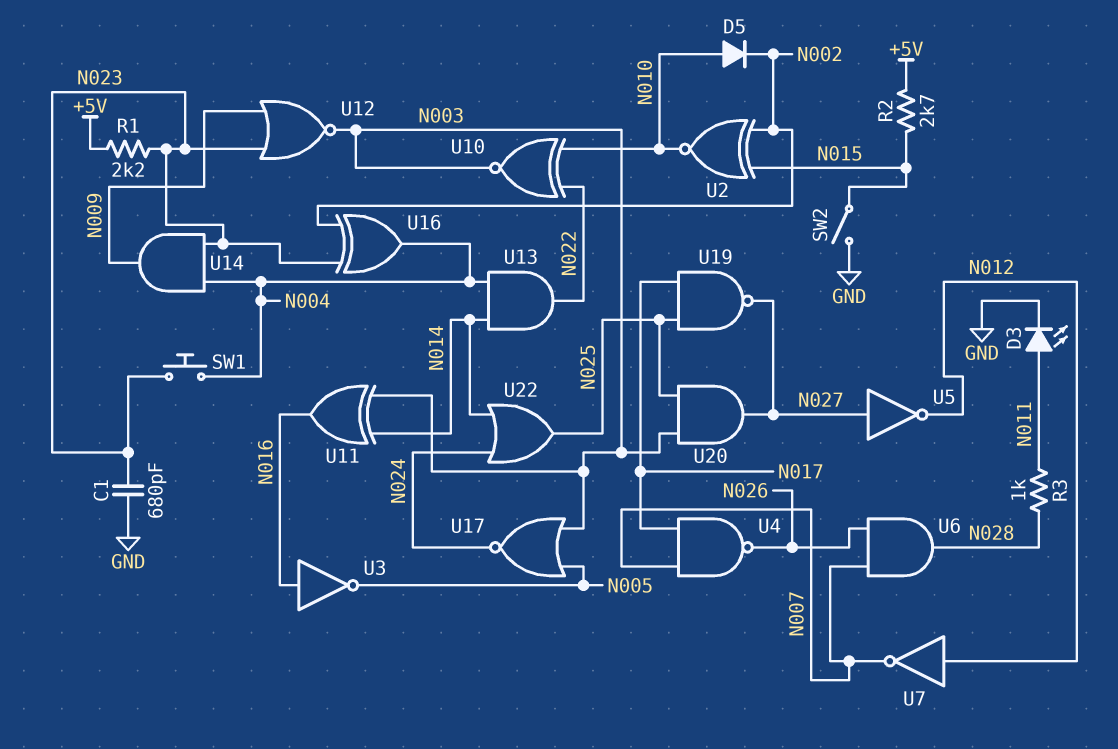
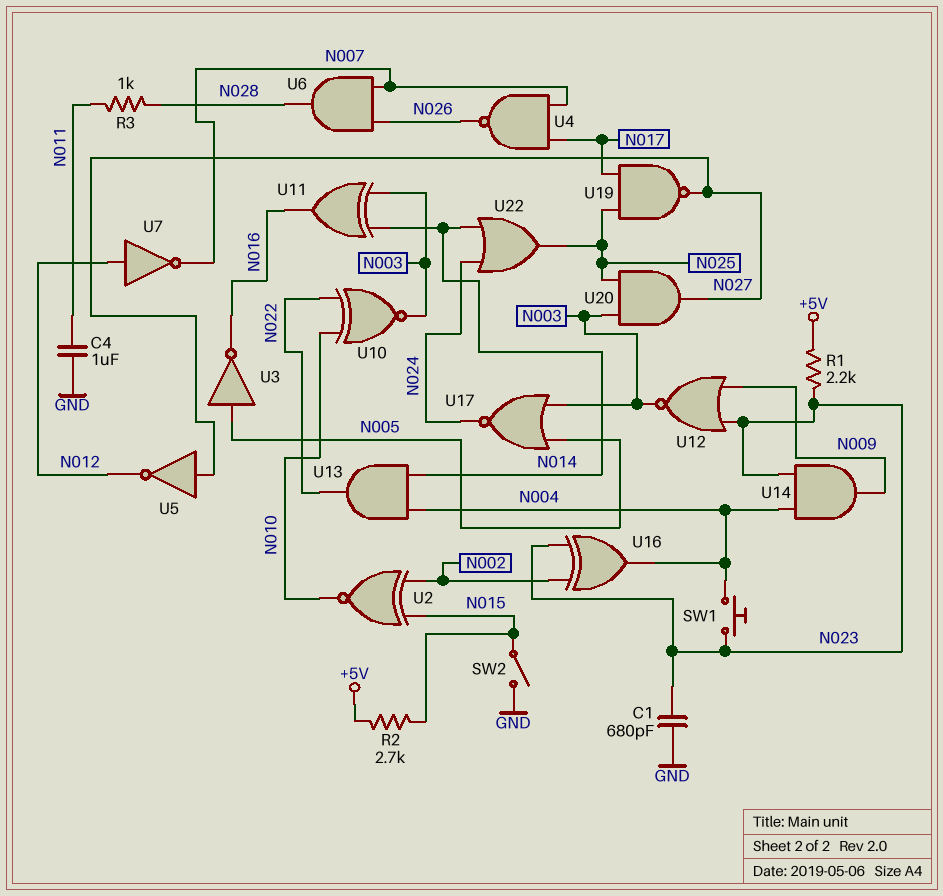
C4: none -> 1uF (GND, N011)
D3: LED (A N011, K GND) -> none
D5: diode (A N010, K N002) -> none
U3: NOT (in N016, out N005) -> NOT (in N005, out N016)

